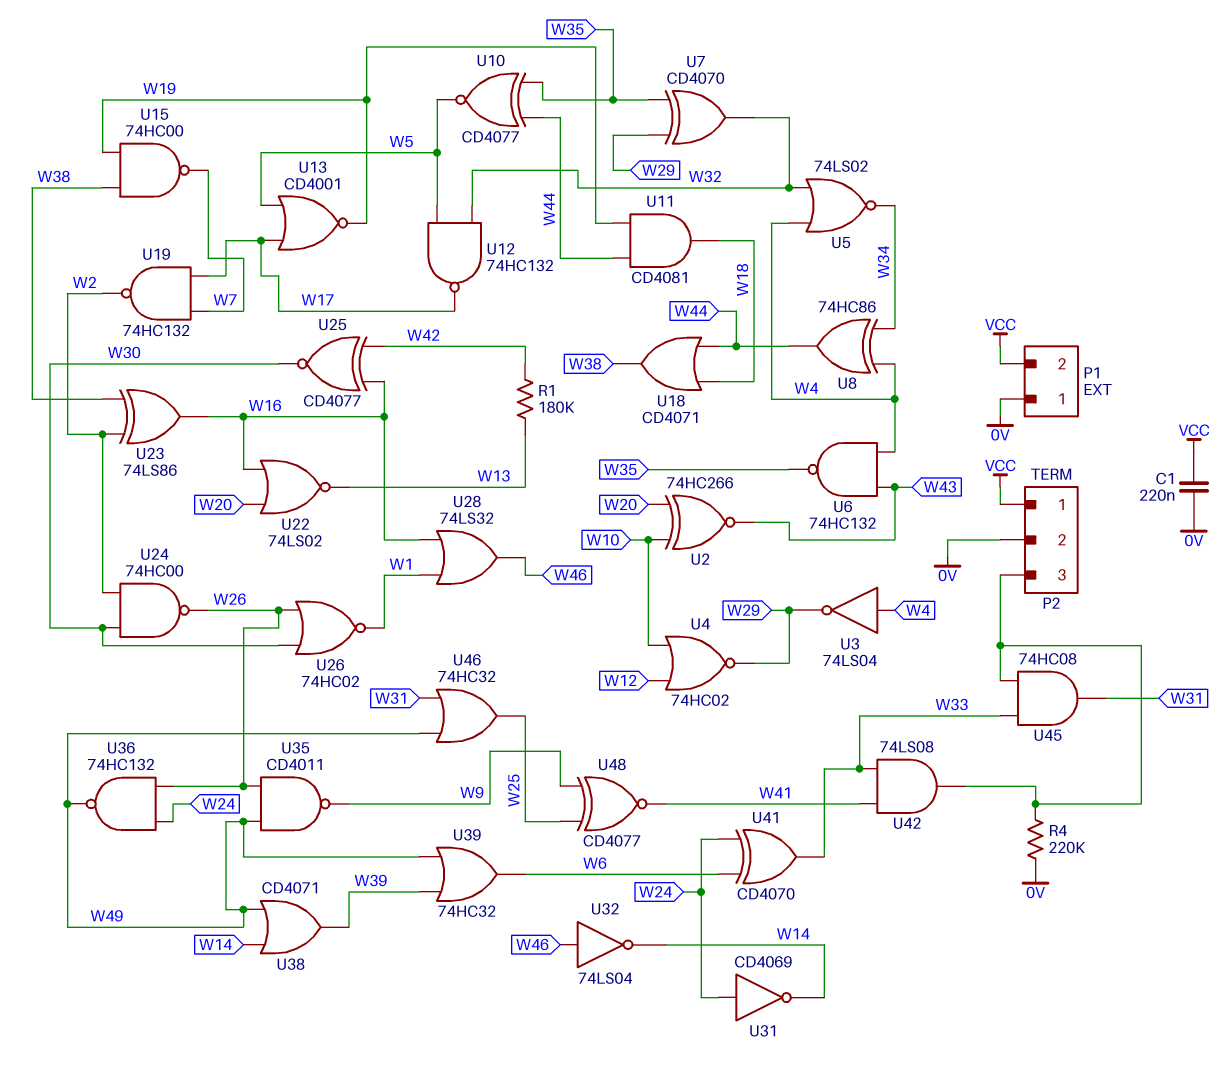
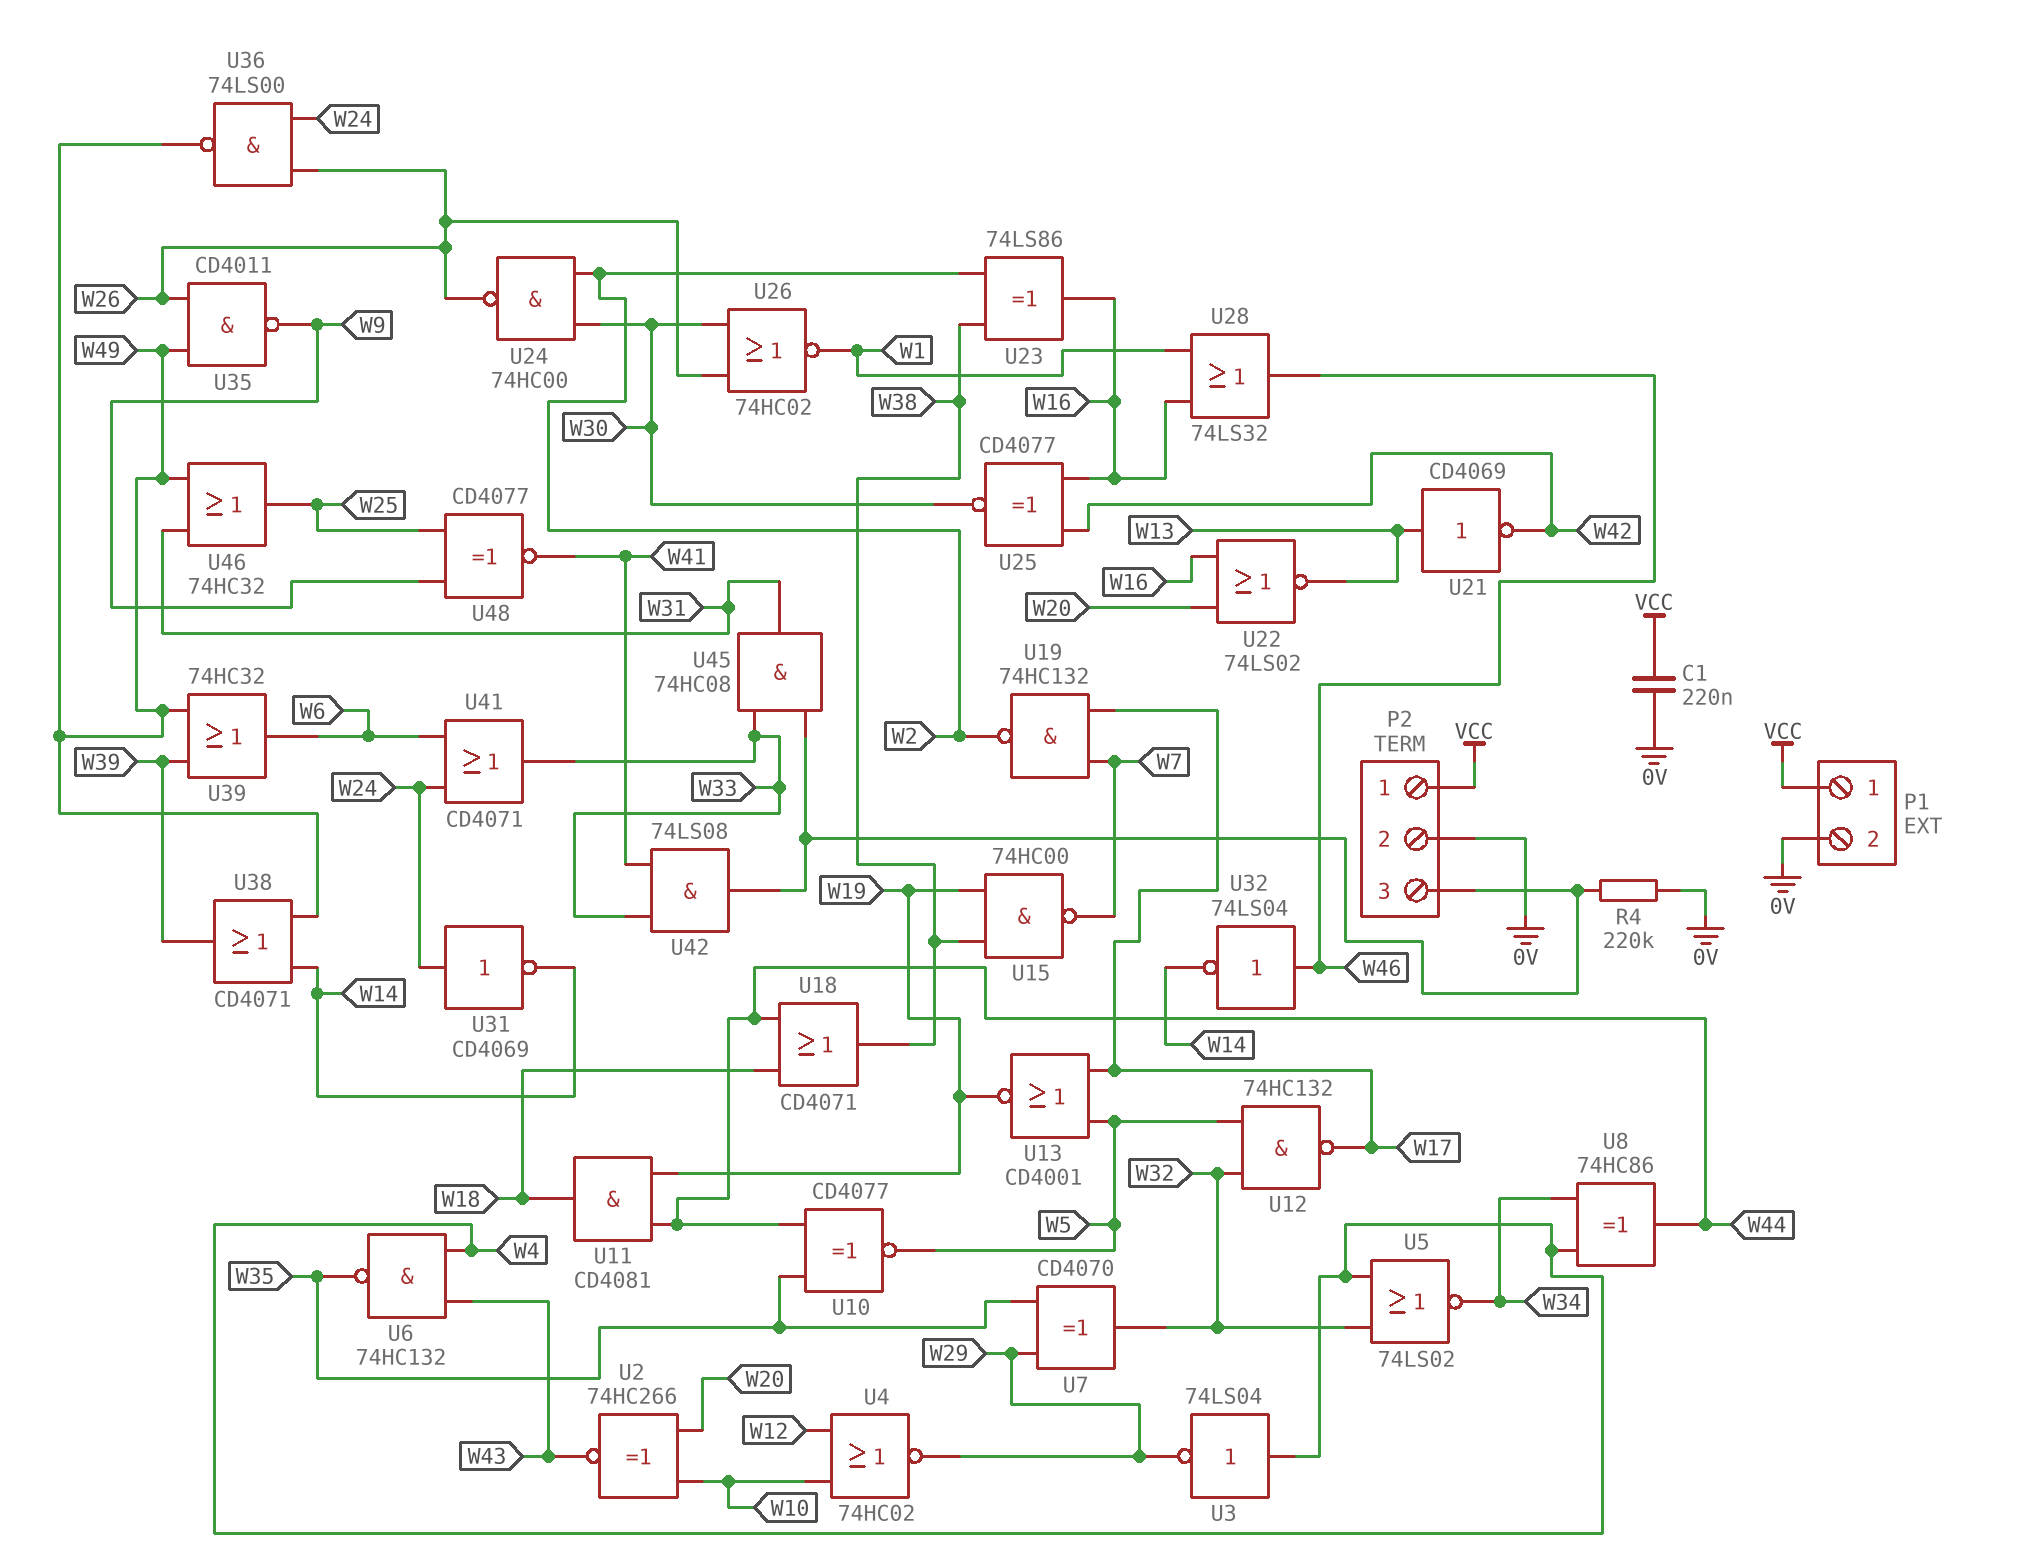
P1 pin 1: 0V -> VCC
P1 pin 2: VCC -> 0V
R1: 180k (W13, W42) -> none
U21: none -> NOT CD4069 (in W13, out W42)
U36: NAND 74HC132 (in W24, in W26, out W49) -> NAND 74LS00 (in W24, in W26, out W49)
U41: XOR CD4070 (in W6, in W24, out W33) -> OR CD4071 (in W6, in W24, out W33)

